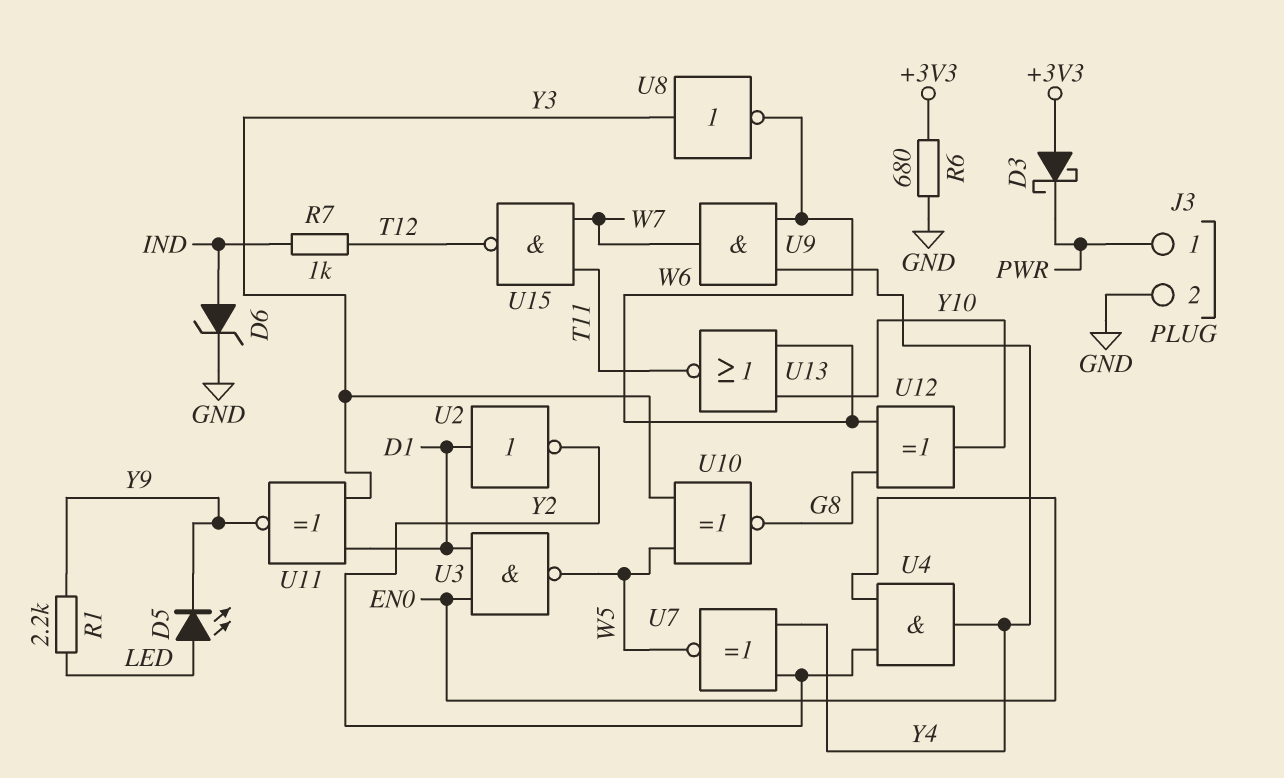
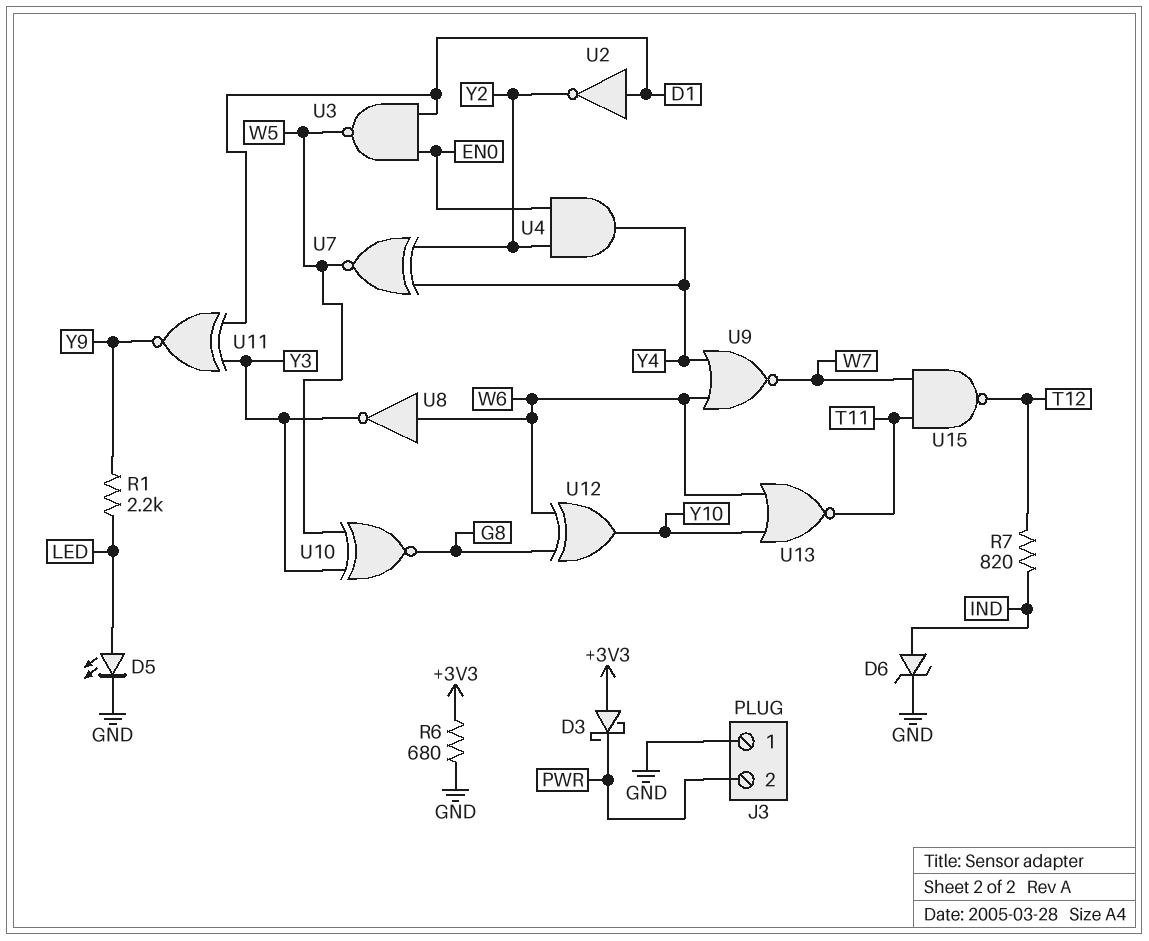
D5: LED (A LED, K Y9) -> LED (A LED, K GND)
J3 pin 1: PWR -> GND
J3 pin 2: GND -> PWR
R7: 1k (IND, T12) -> 820 (IND, T12)
U8: NOT (in Y3, out W6) -> NOT (in W6, out Y3)
U9: AND (in W6, in Y4, out W7) -> NOR (in W6, in Y4, out W7)

